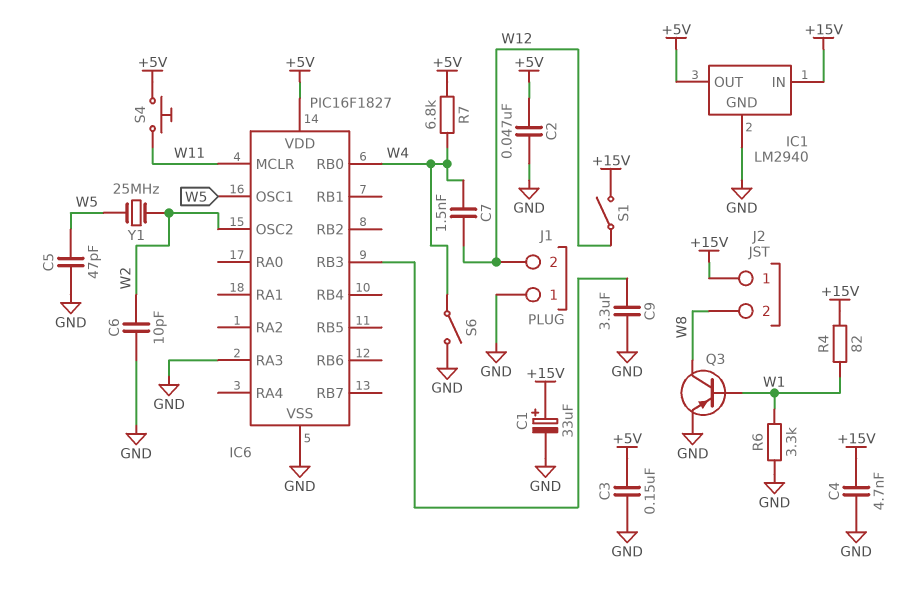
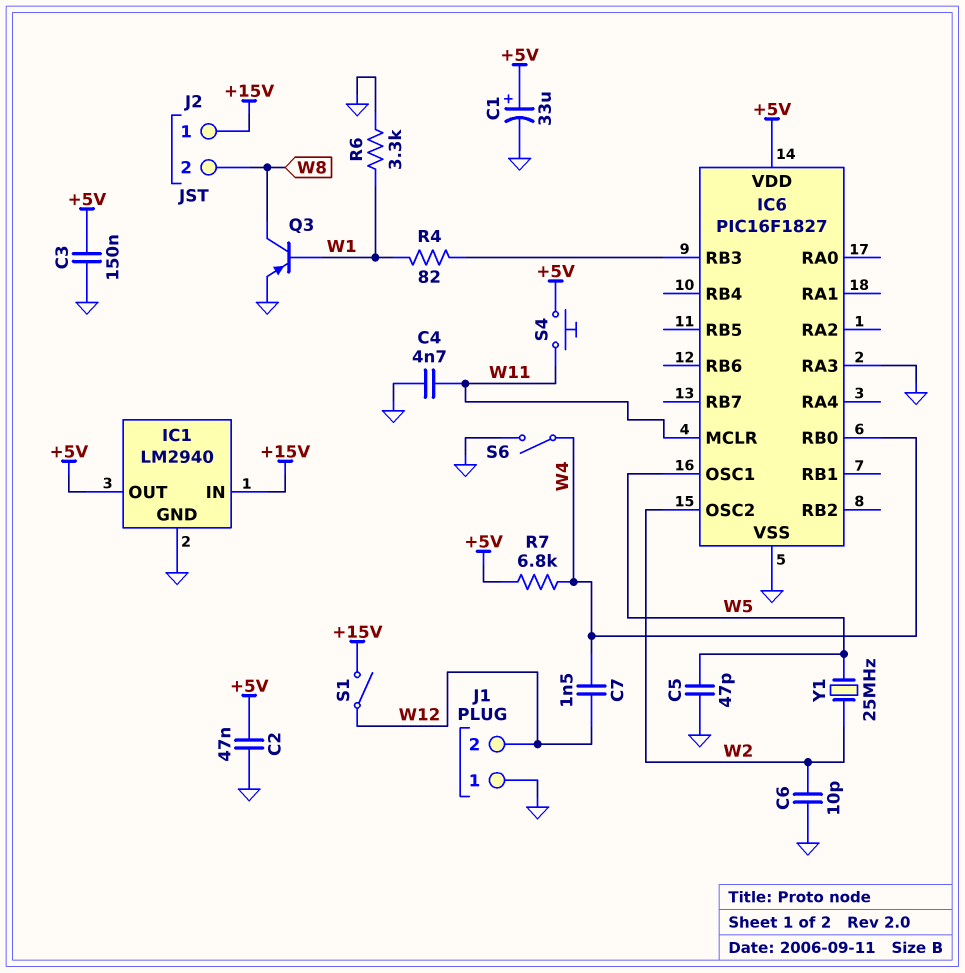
C1: 33uF (plus +15V, minus GND) -> 33uF (plus +5V, minus GND)
C4: 4.7nF (+15V, GND) -> 4.7nF (GND, W11)
C9: 3.3uF (GND, IC6/RB3) -> none
R4: 82 (+15V, W1) -> 82 (IC6/RB3, W1)

